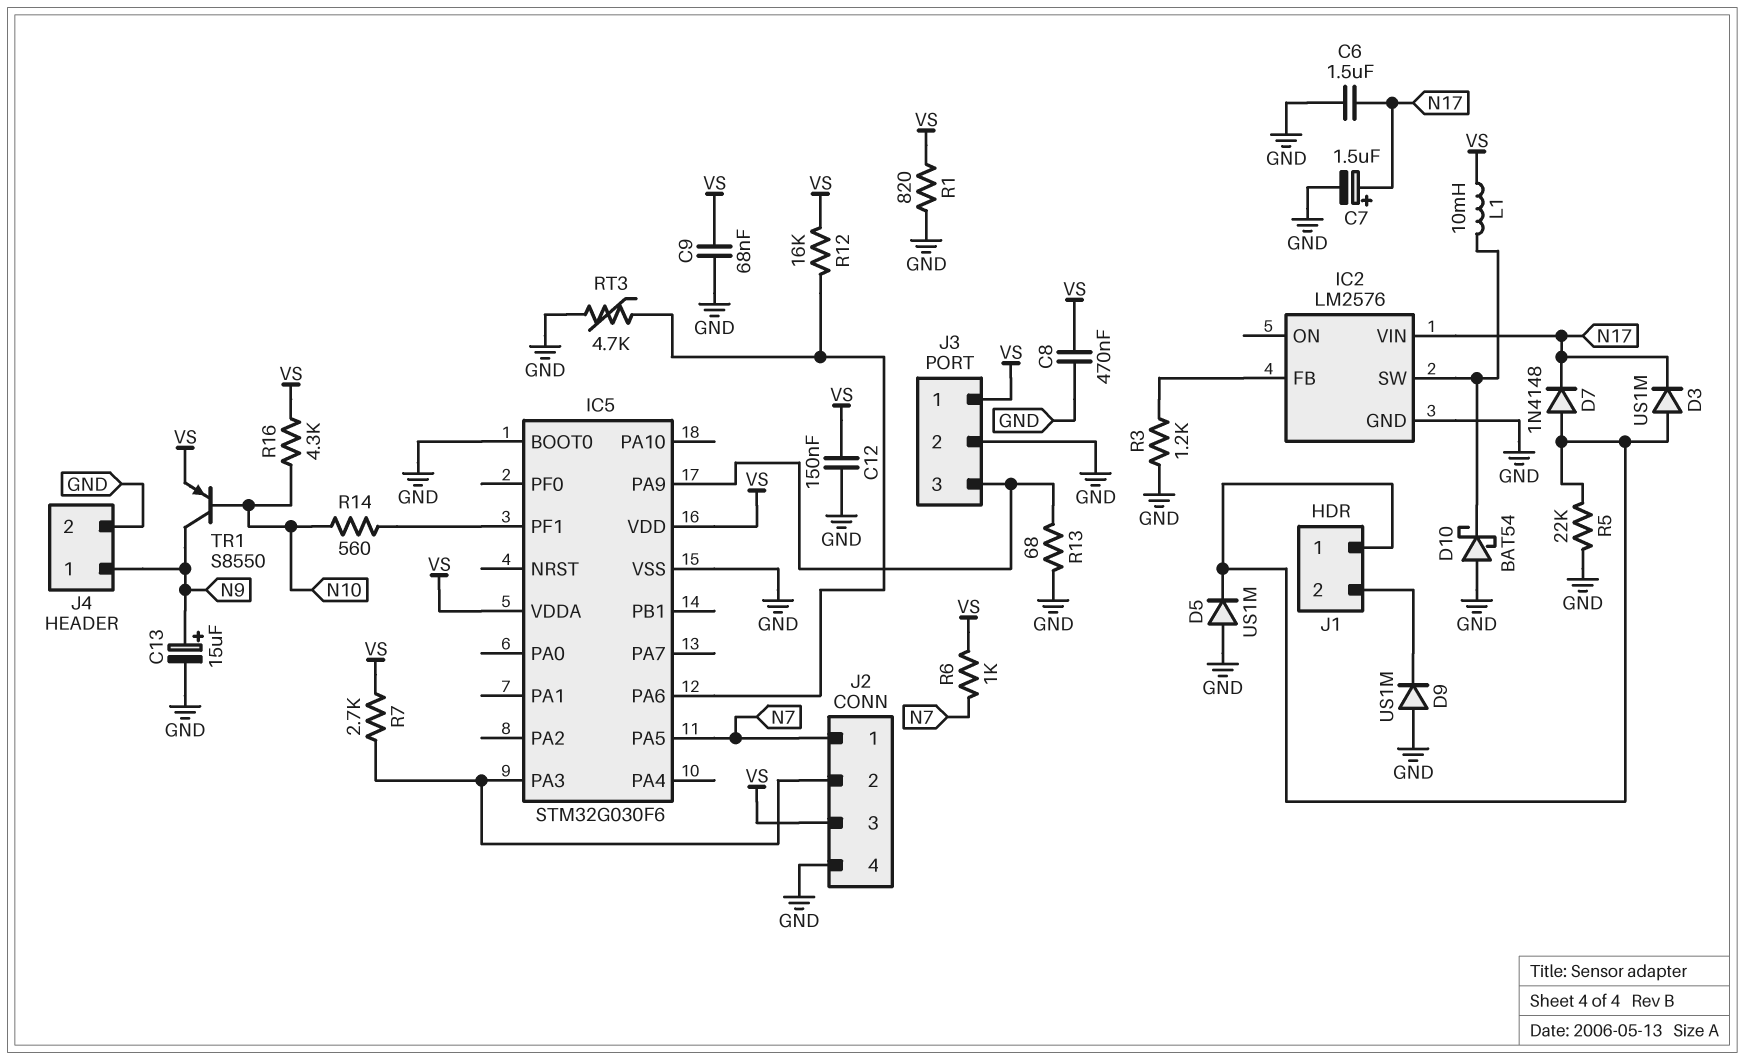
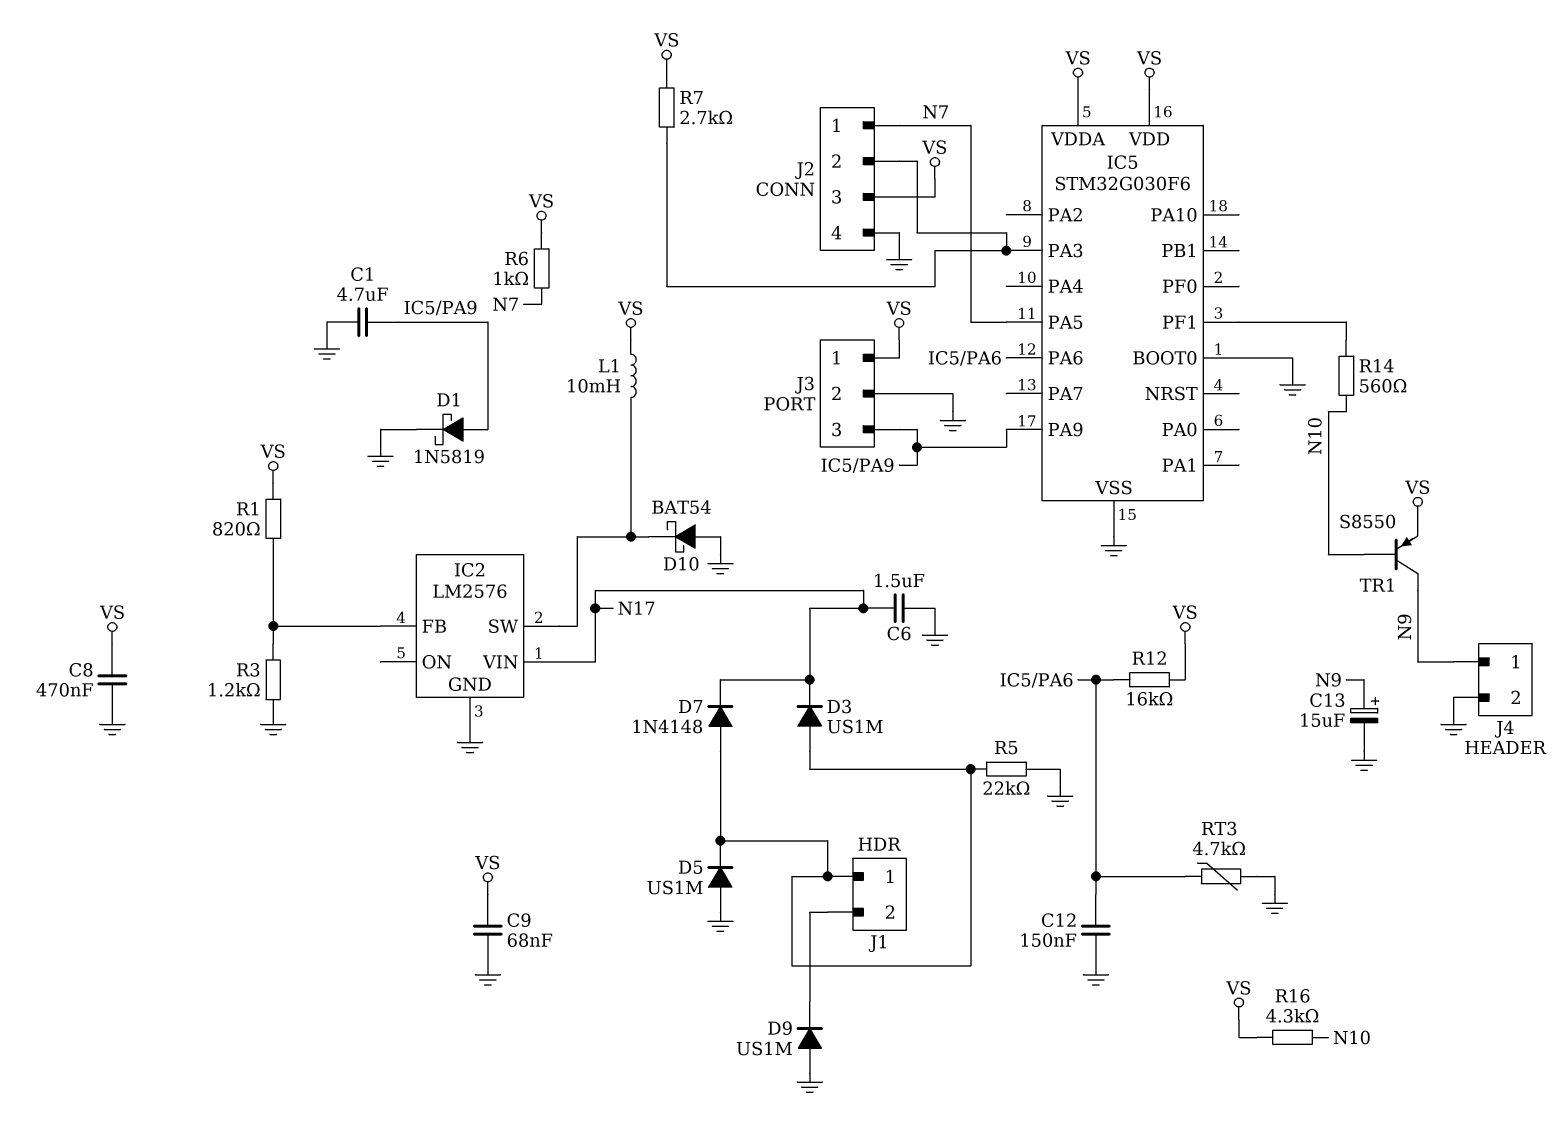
C1: none -> 4.7uF (GND, IC5/PA9)
C7: 1.5uF (plus N17, minus GND) -> none
C12: 150nF (GND, VS) -> 150nF (GND, IC5/PA6)
D1: none -> schottky 1N5819 (A IC5/PA9, K GND)
R1: 820 (GND, VS) -> 820 (IC2/FB, VS)
R13: 68 (GND, IC5/PA9) -> none

